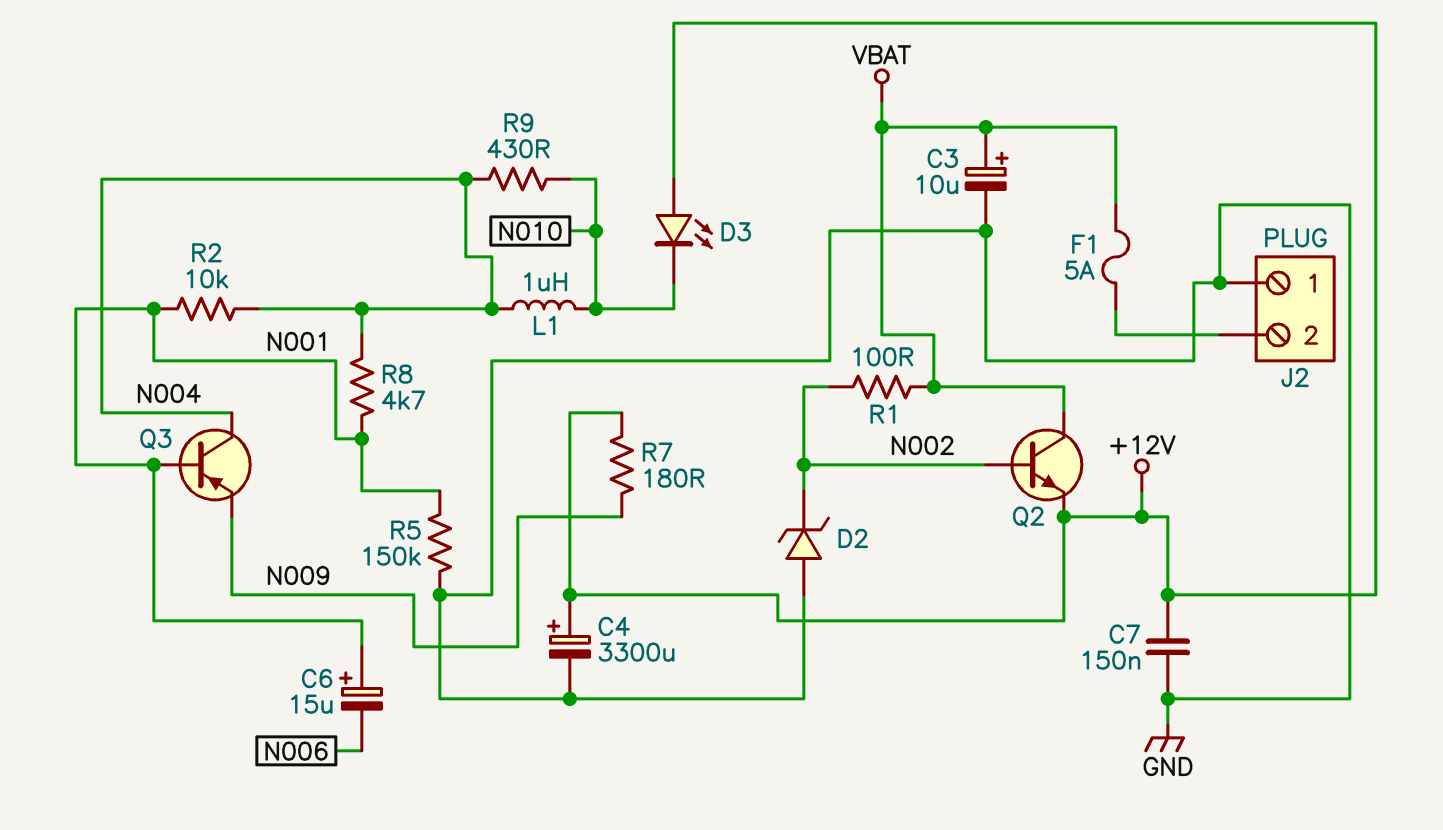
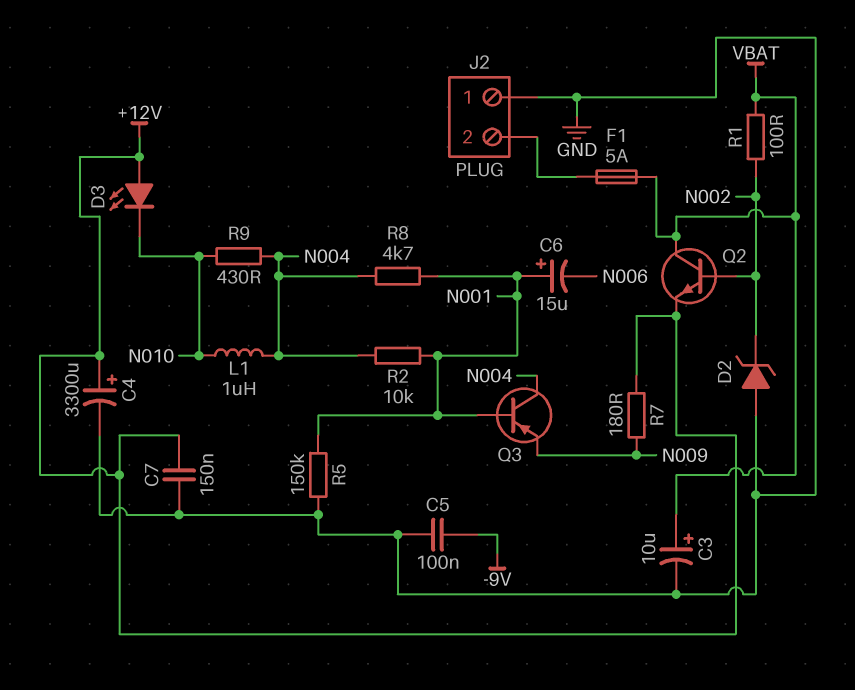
C5: none -> 100nF (-9V, GND)

